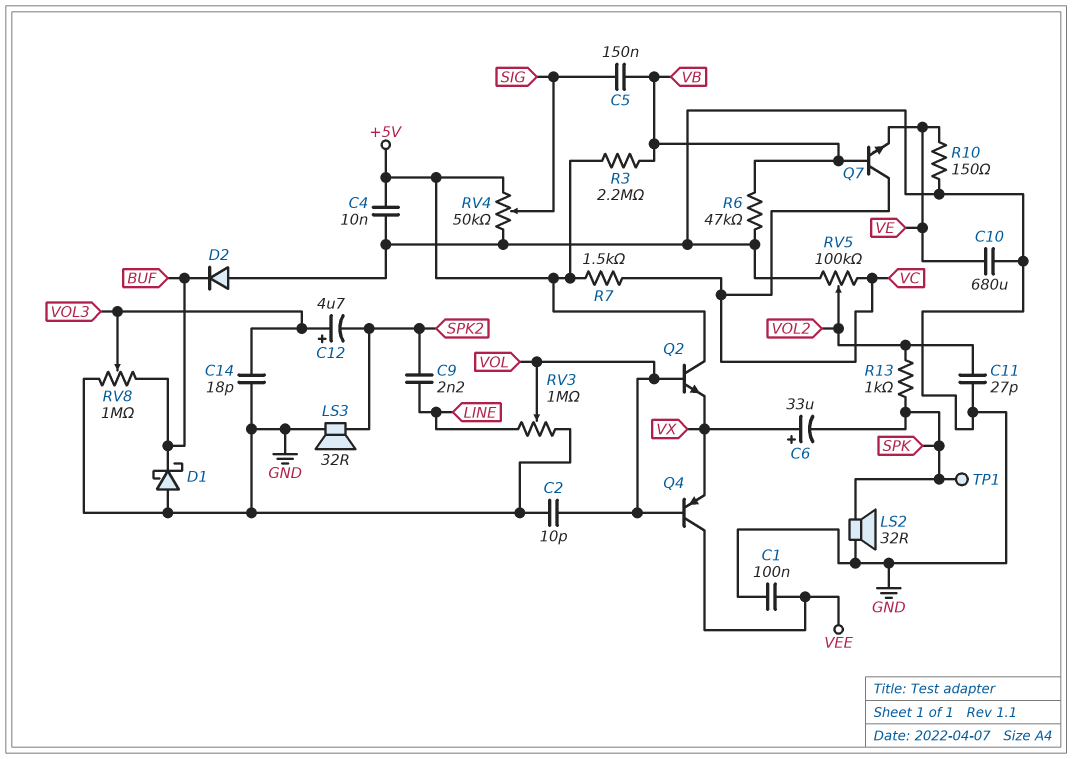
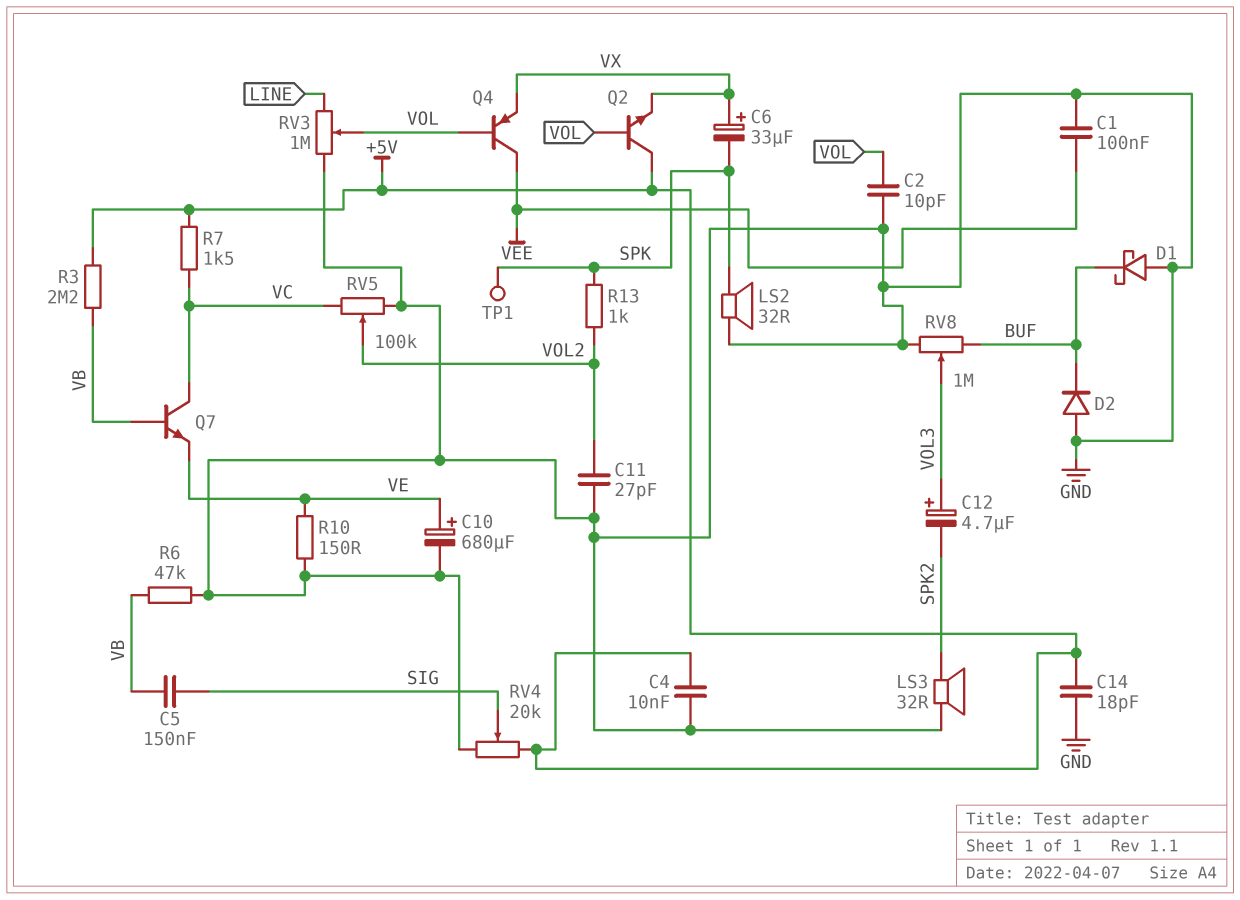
C9: 2.2nF (LINE, SPK2) -> none
C10: 680uF (GND, VE) -> 680uF (plus VE, minus GND)
C14: 18pF (GND, VOL3) -> 18pF (+5V, GND)
RV4: 50k (+5V, GND, wiper SIG) -> 20k (+5V, GND, wiper SIG)

